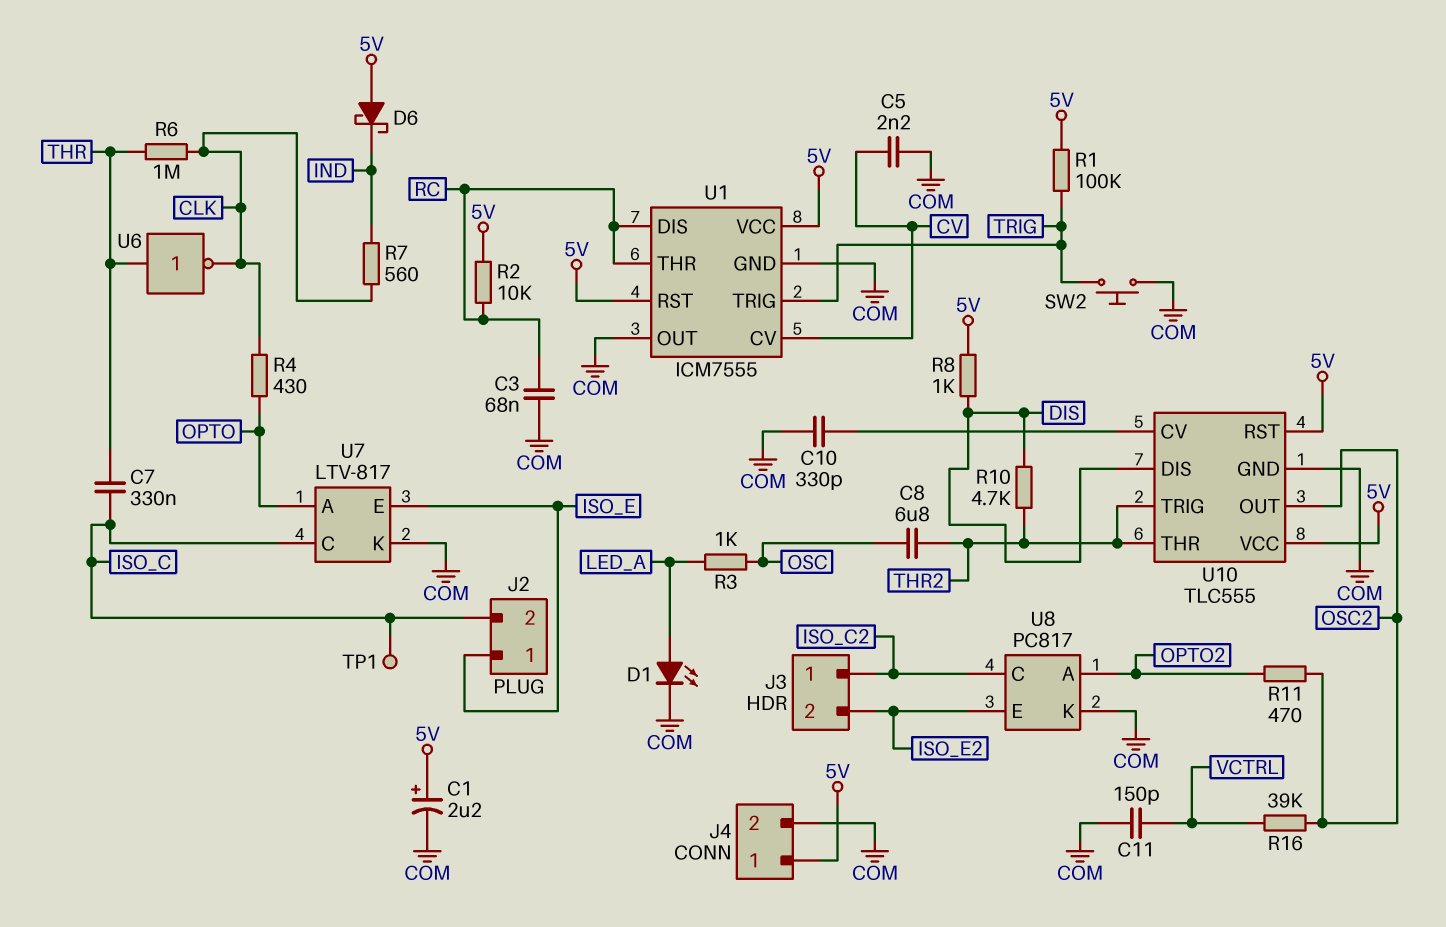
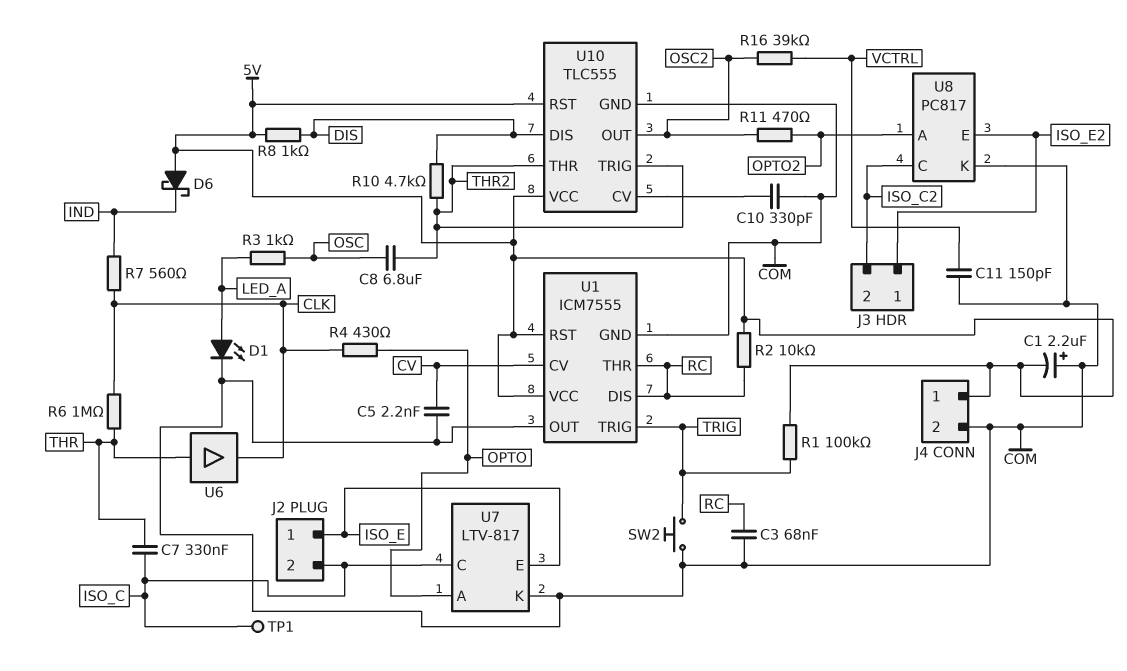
C1: 2.2uF (plus 5V, minus COM) -> 2.2uF (plus COM, minus 5V)
J3 pin 1: ISO_C2 -> ISO_E2
J3 pin 2: ISO_E2 -> ISO_C2
U6: NOT (in THR, out CLK) -> buffer (in THR, out CLK)

